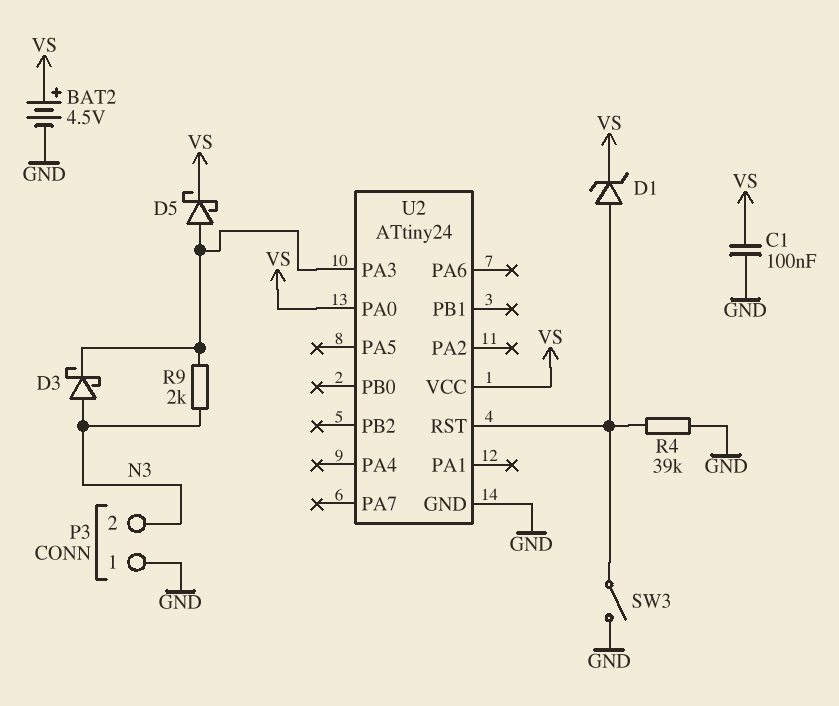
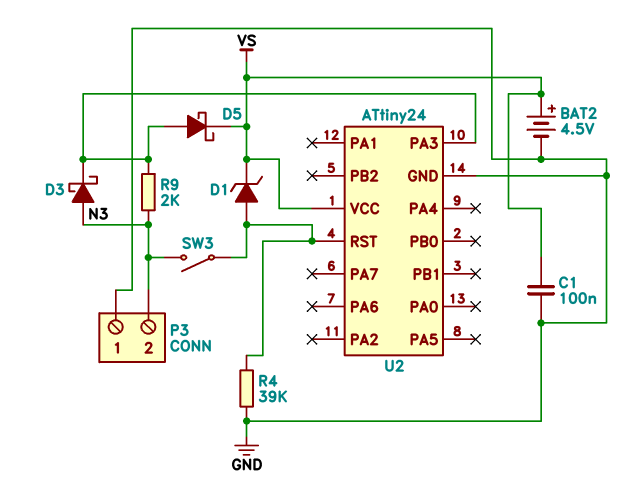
SW3: switch (GND, U2/RST) -> switch (N3, U2/RST)
U2 pin PA0: VS -> none

